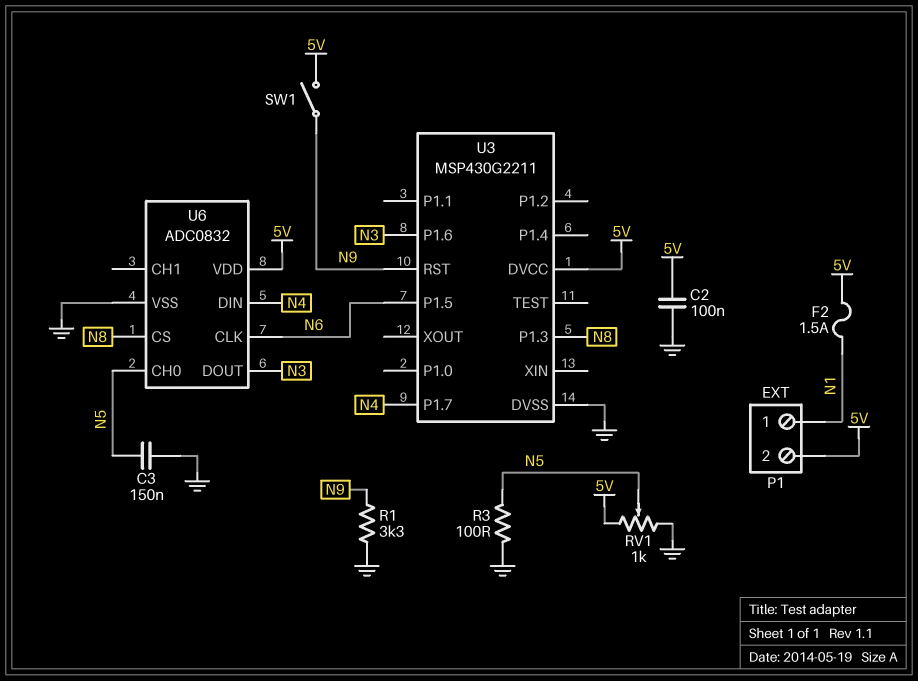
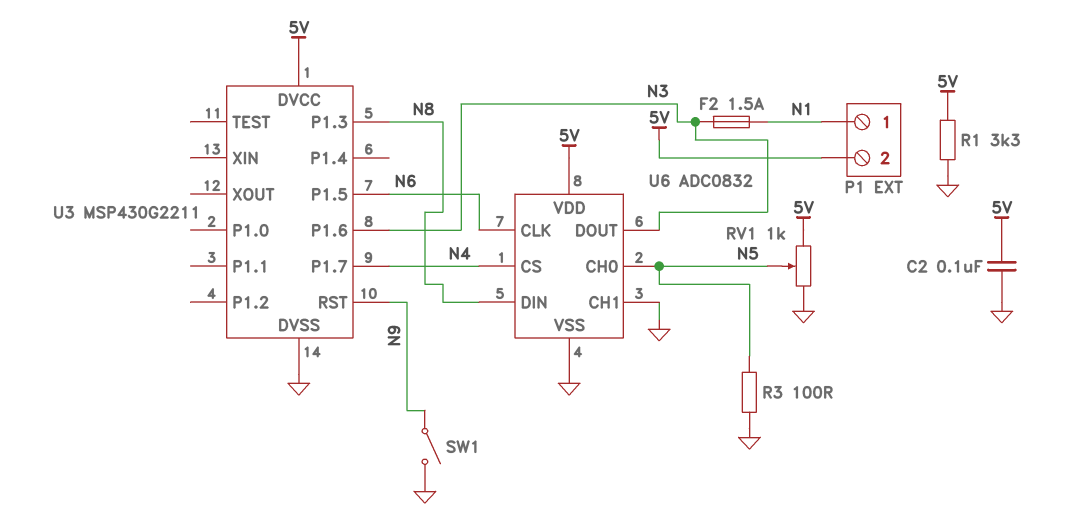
C3: 150nF (GND, N5) -> none
F2: 1.5A (5V, N1) -> 1.5A (N1, N3)
R1: 3.3k (GND, N9) -> 3.3k (5V, GND)
SW1: switch (5V, N9) -> switch (GND, N9)
U6 pin CH1: none -> GND
U6 pin CS: N8 -> N4
U6 pin DIN: N4 -> N8

